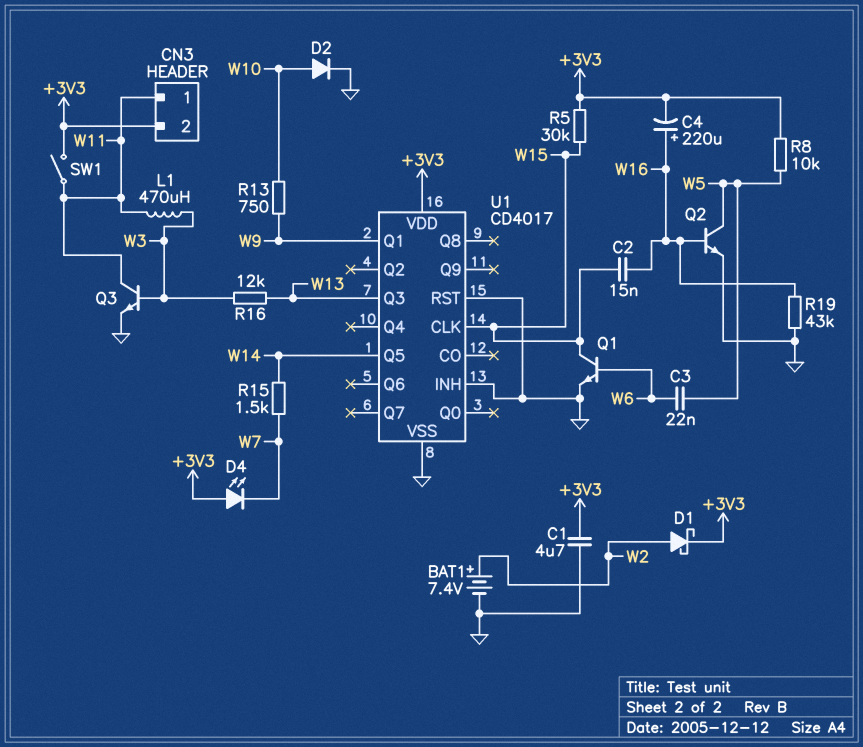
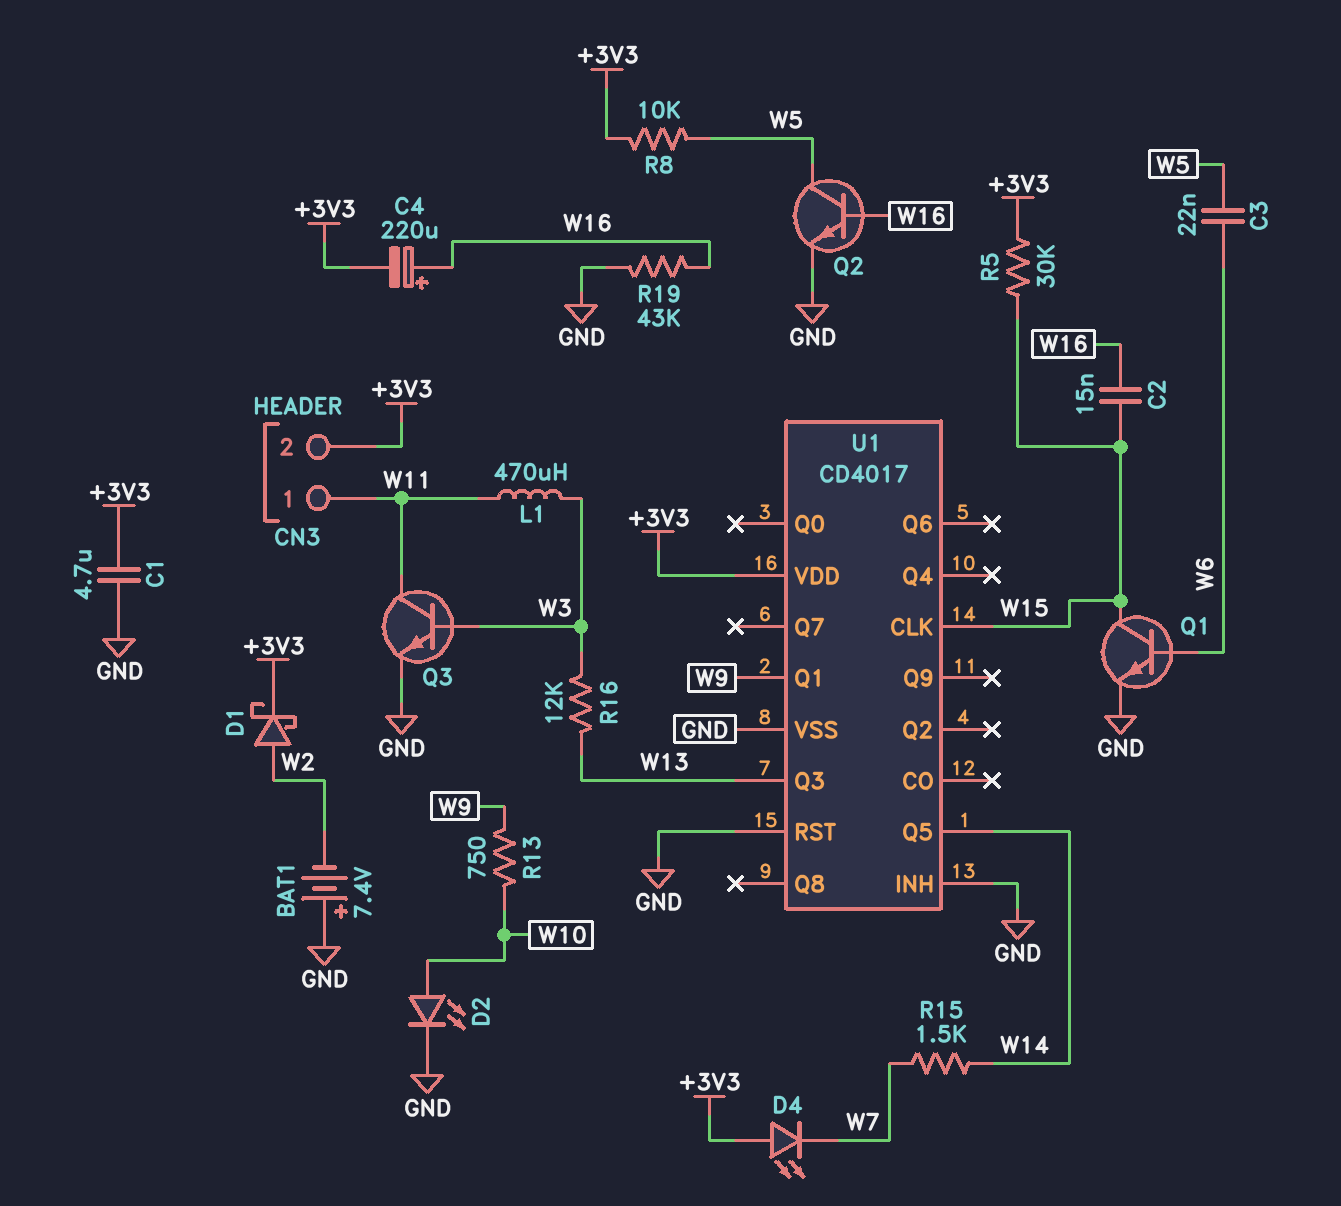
BAT1: 7.4V (plus W2, minus GND) -> 7.4V (plus GND, minus W2)
D2: diode (A W10, K GND) -> LED (A W10, K GND)
SW1: switch (+3V3, W11) -> none

